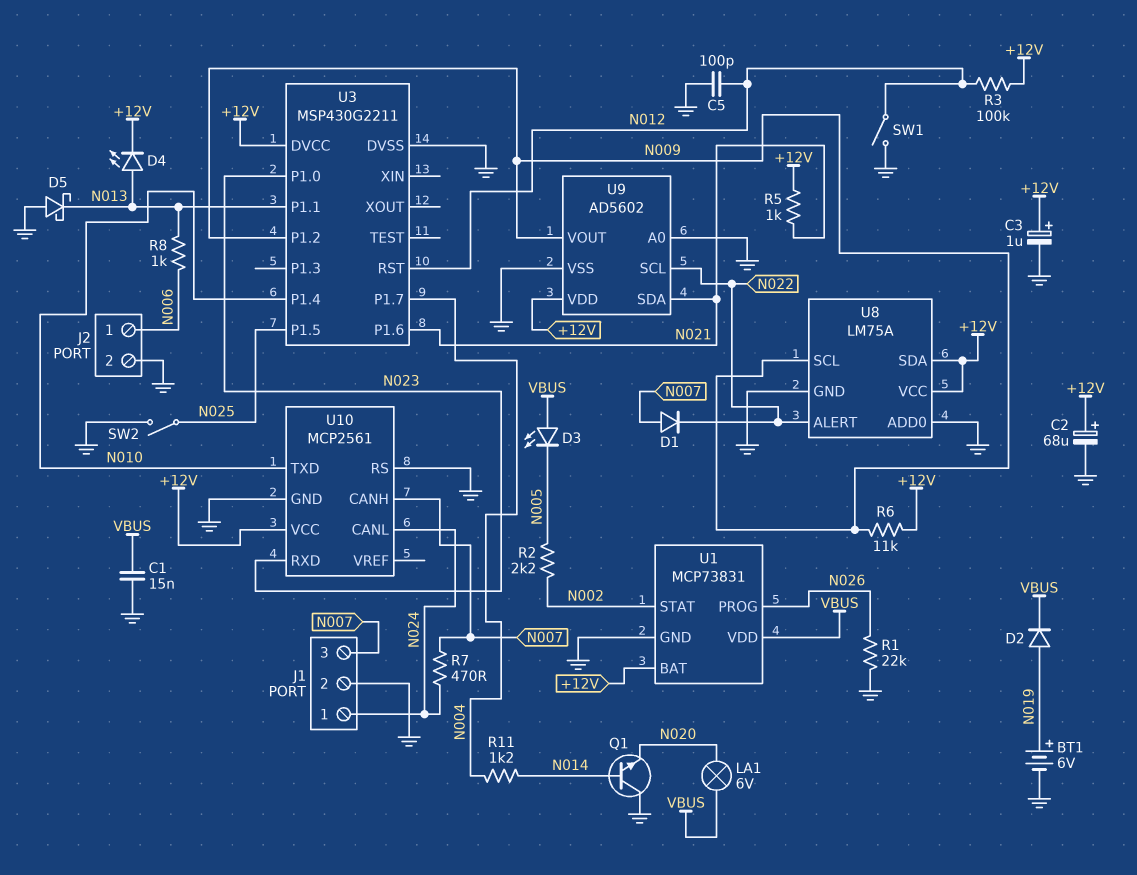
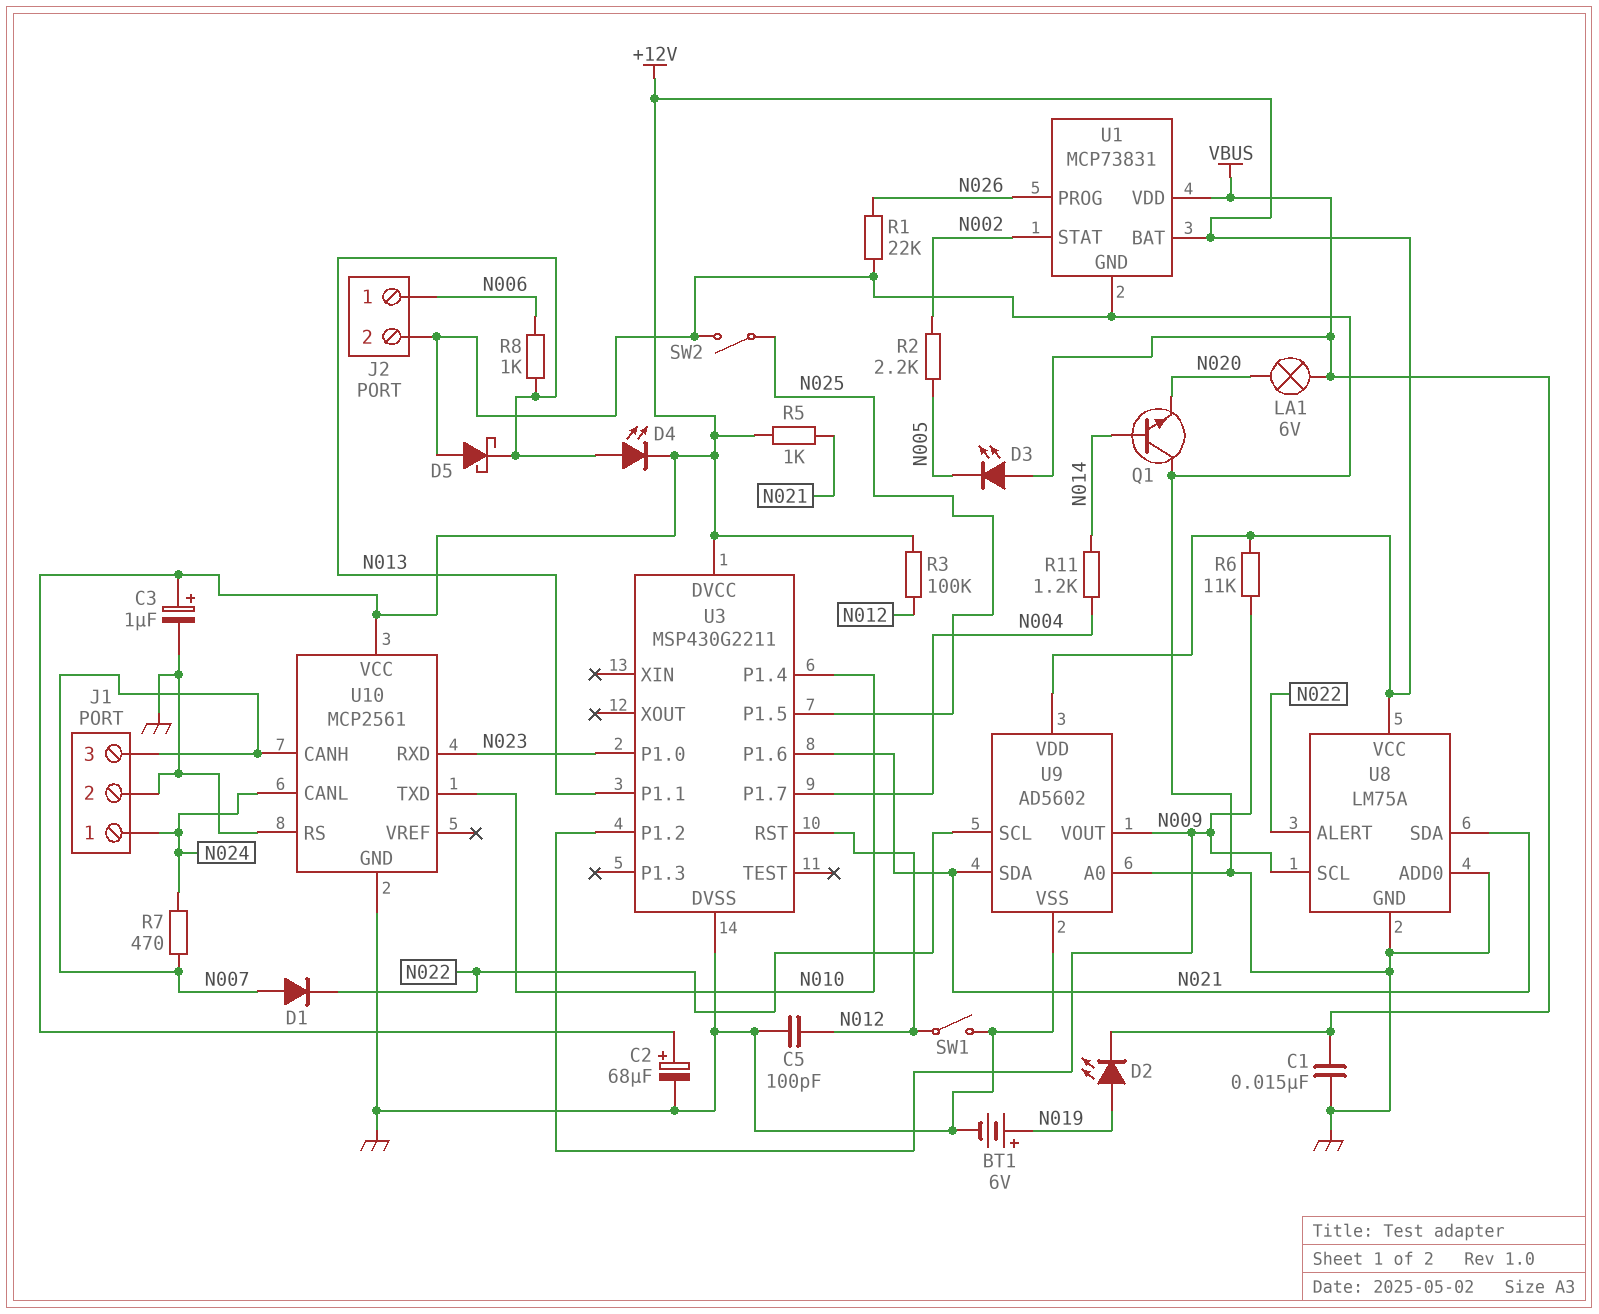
D2: diode (A N019, K VBUS) -> LED (A N019, K VBUS)
U8 pin SDA: +12V -> N021

